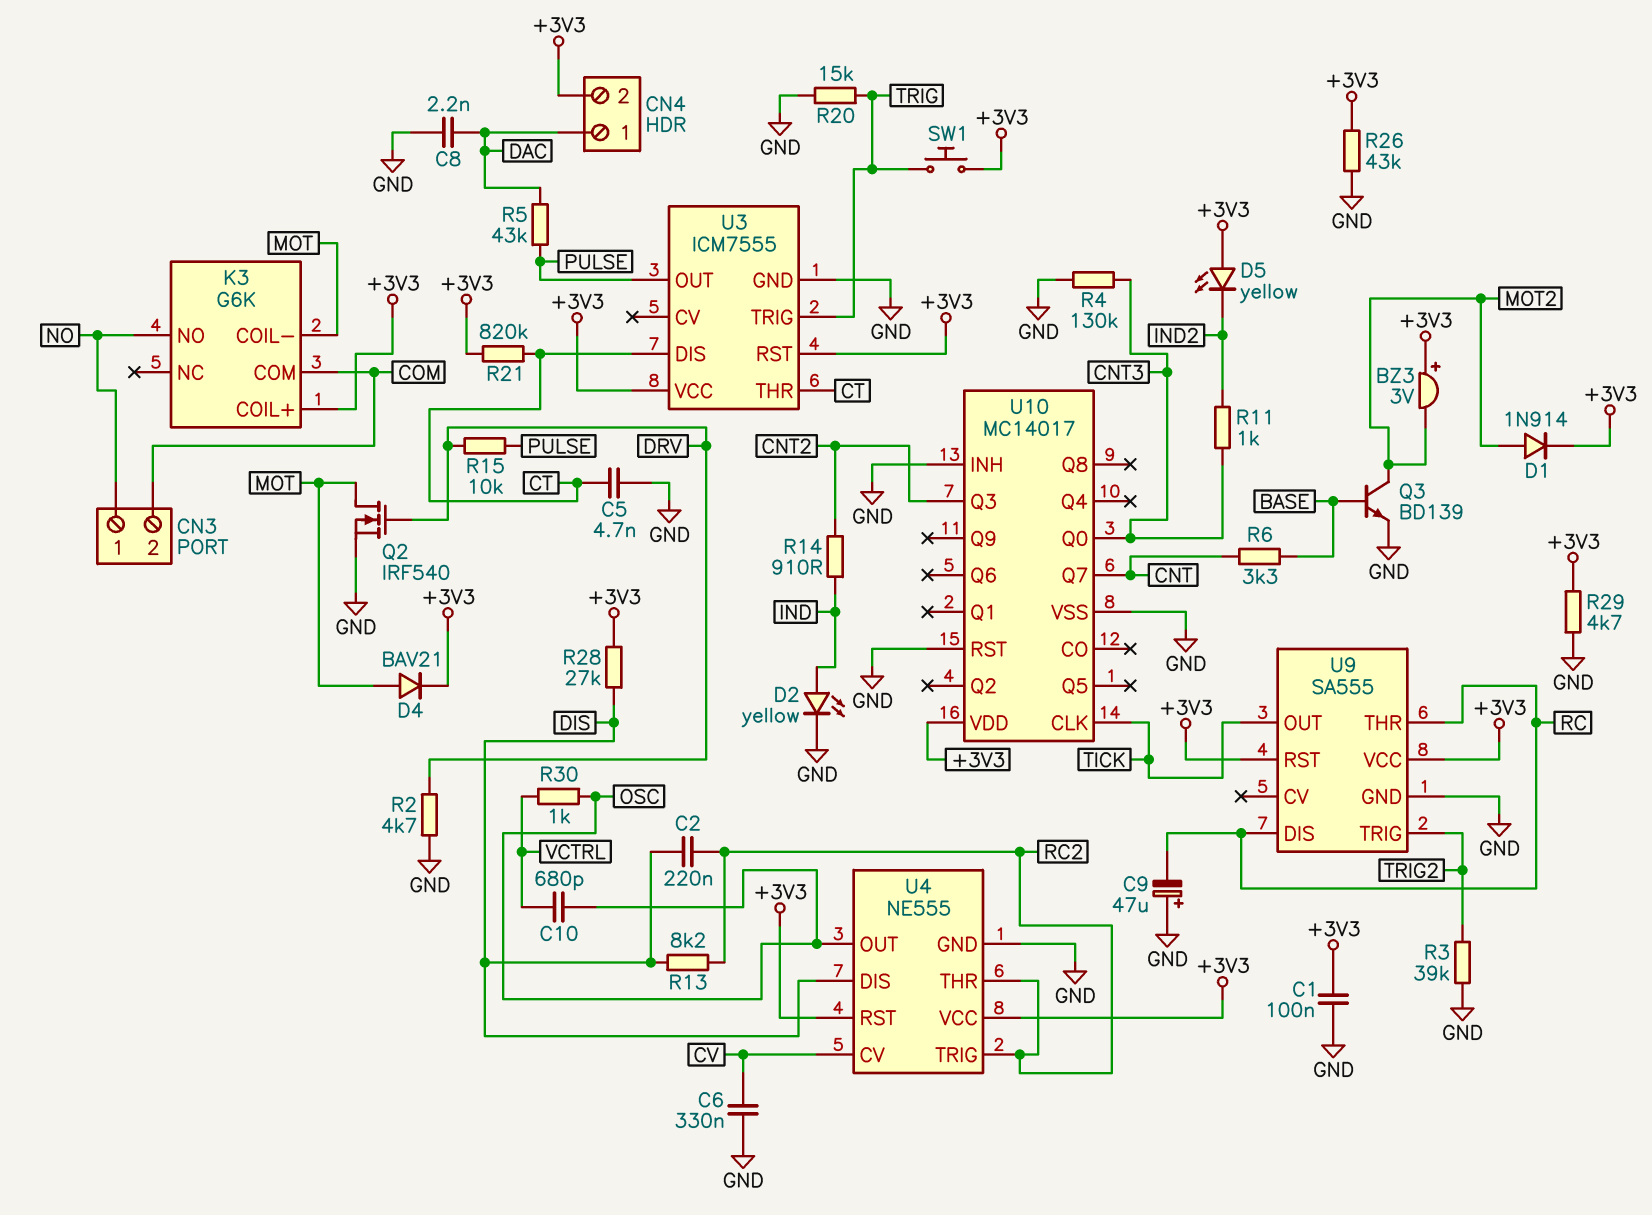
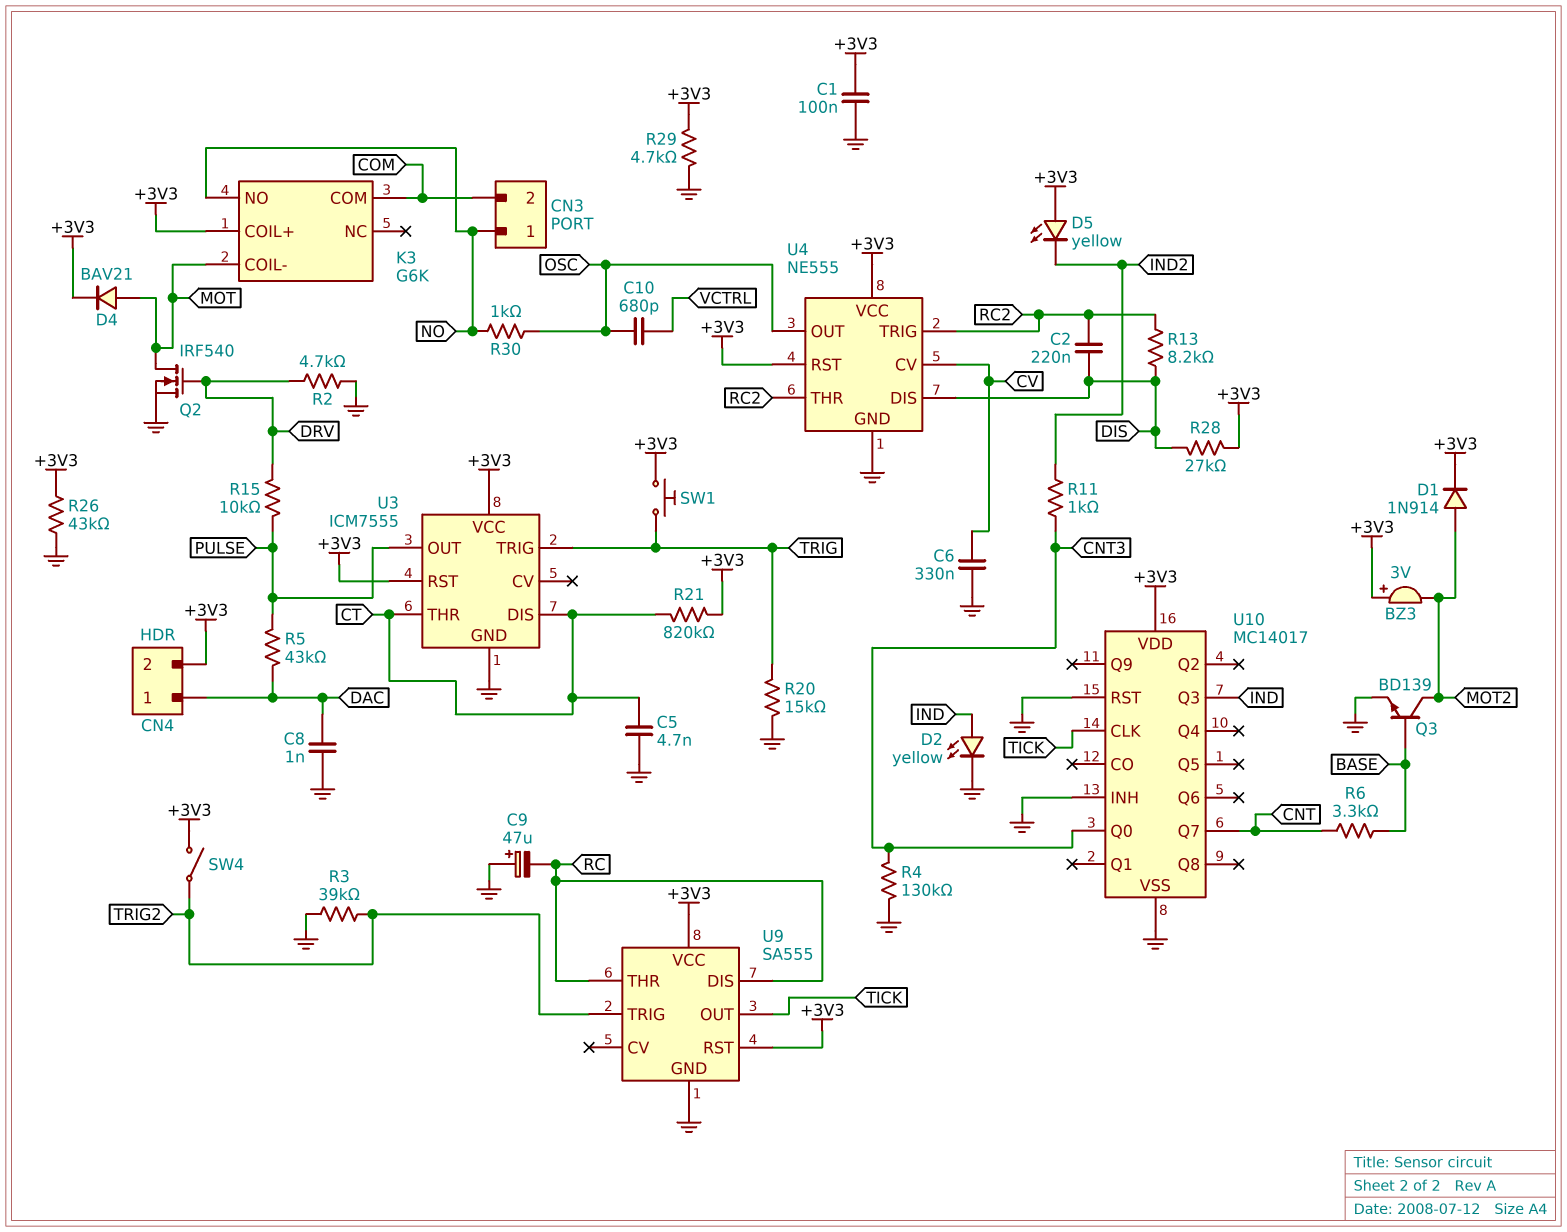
C8: 2.2nF (DAC, GND) -> 1nF (DAC, GND)
R14: 910 (CNT2, IND) -> none
R30: 1k (OSC, VCTRL) -> 1k (NO, OSC)
SW4: none -> switch (+3V3, TRIG2)
U10 pin Q3: CNT2 -> IND

